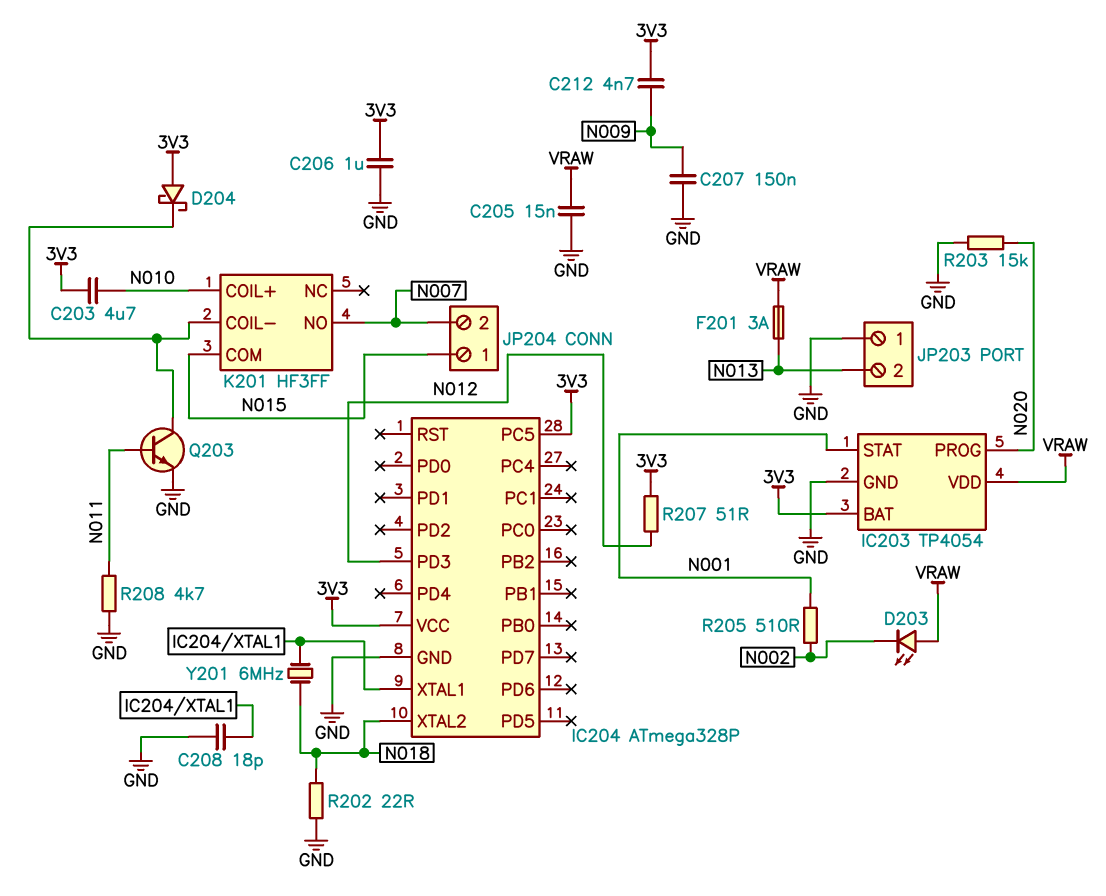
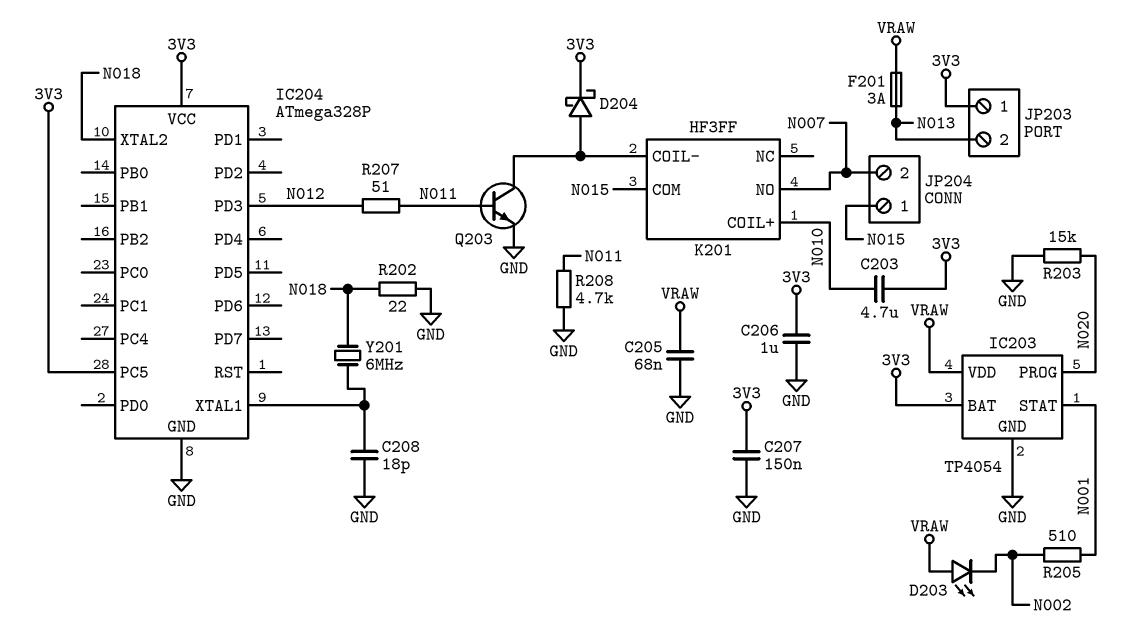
C205: 15nF (GND, VRAW) -> 68nF (GND, VRAW)
C207: 150nF (GND, N009) -> 150nF (3V3, GND)
C212: 4.7nF (3V3, N009) -> none
D204: schottky (A 3V3, K K201/COIL-) -> schottky (A K201/COIL-, K 3V3)
JP203 pin 1: GND -> 3V3
R207: 51 (3V3, N012) -> 51 (N011, N012)

